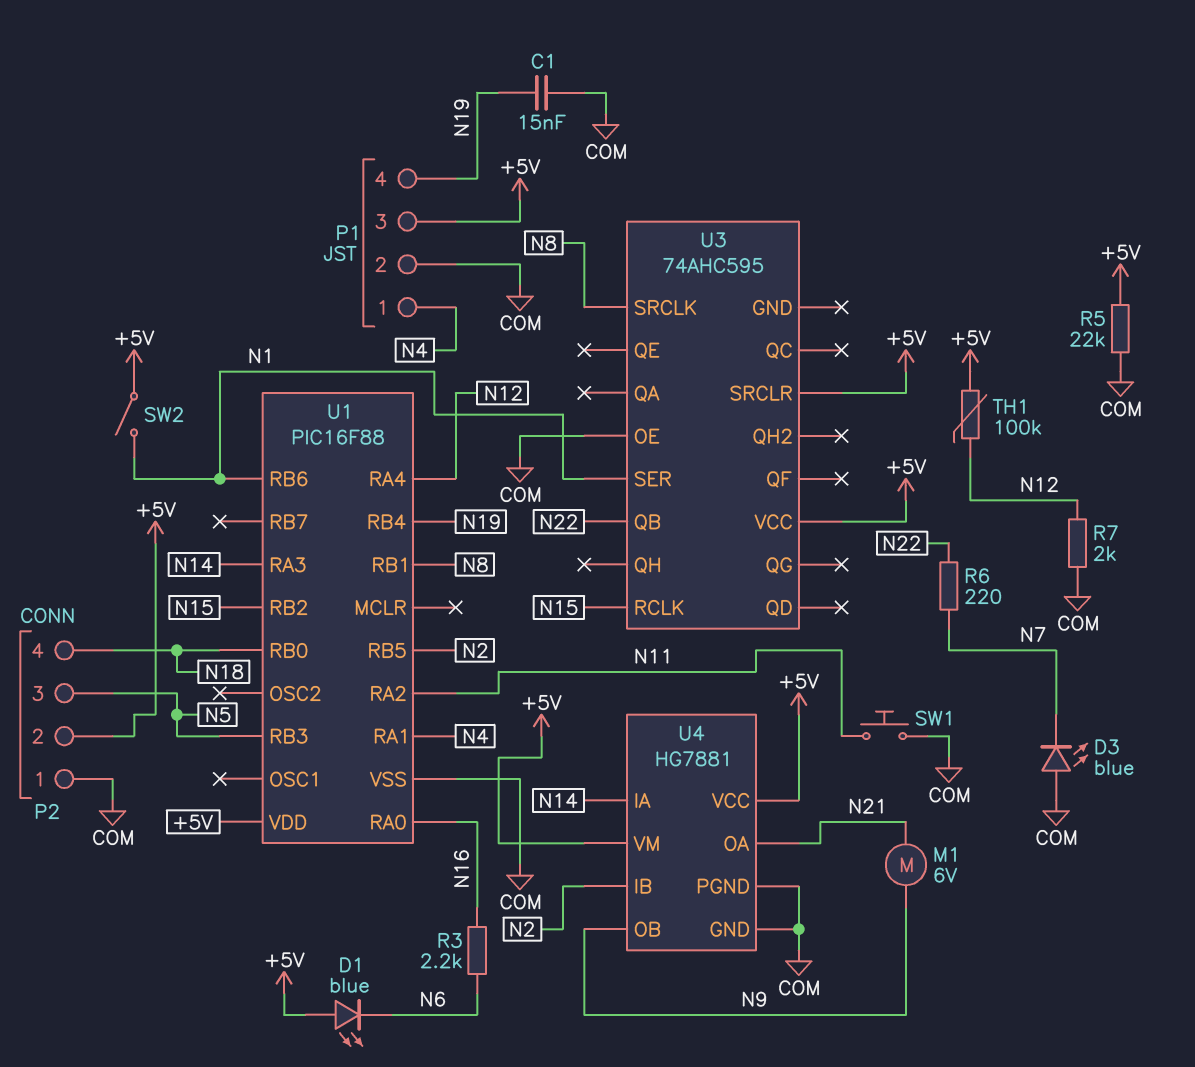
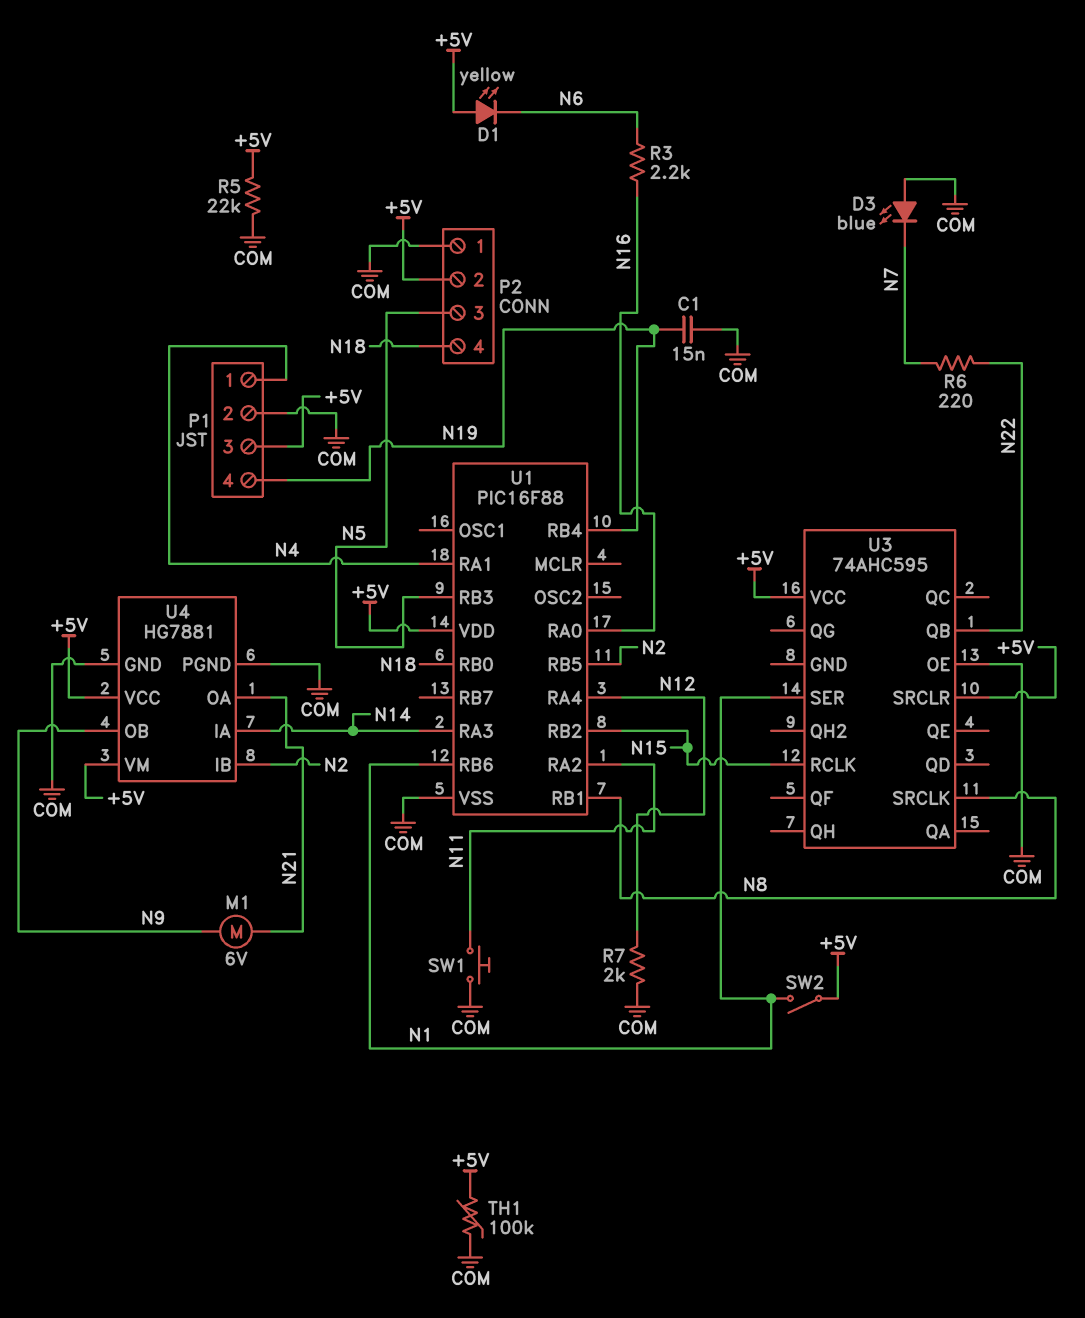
D1: LED blue (A +5V, K N6) -> LED yellow (A +5V, K N6)
TH1: 100k (+5V, N12) -> 100k (+5V, COM)

